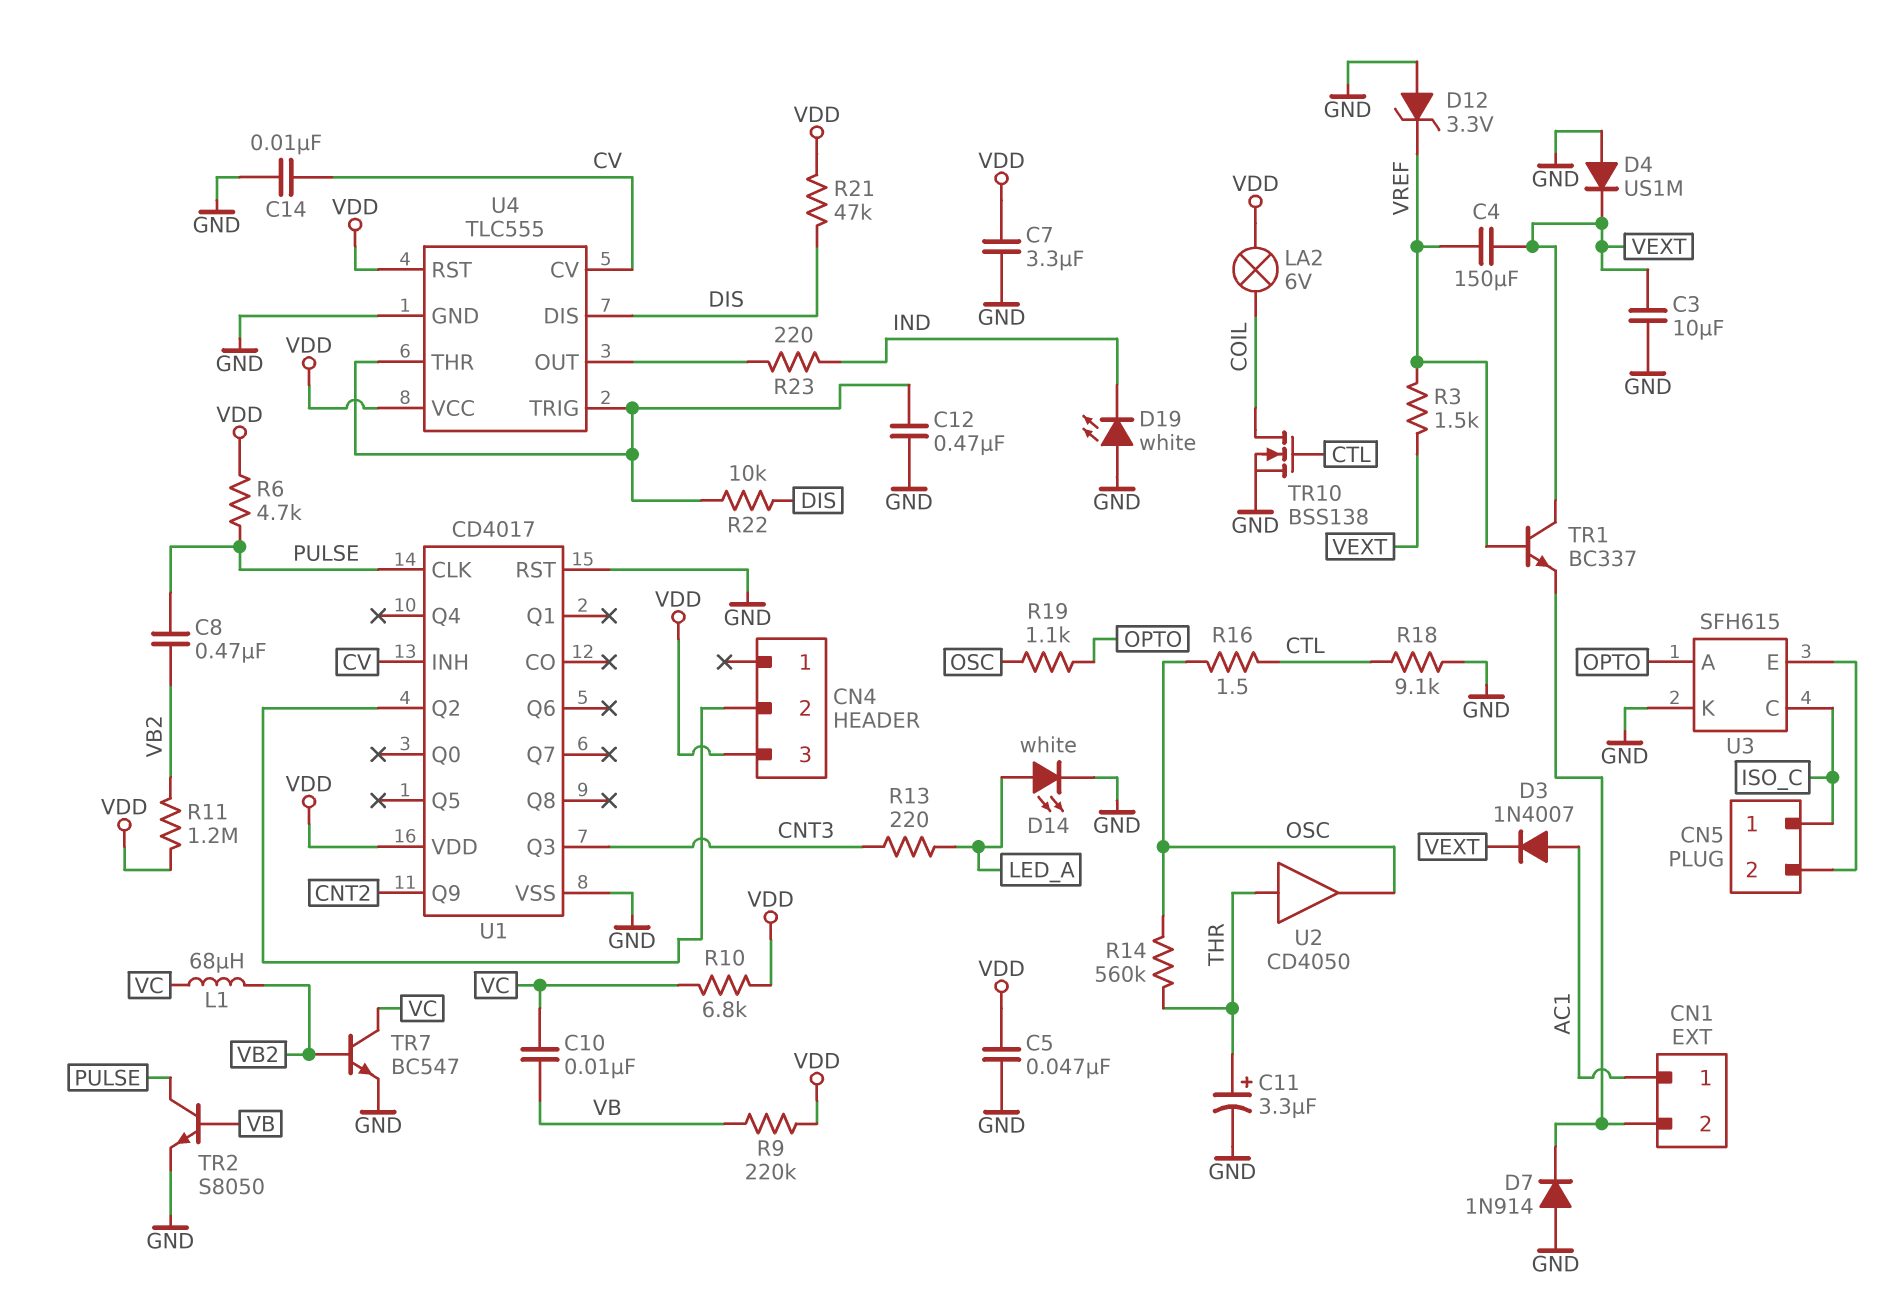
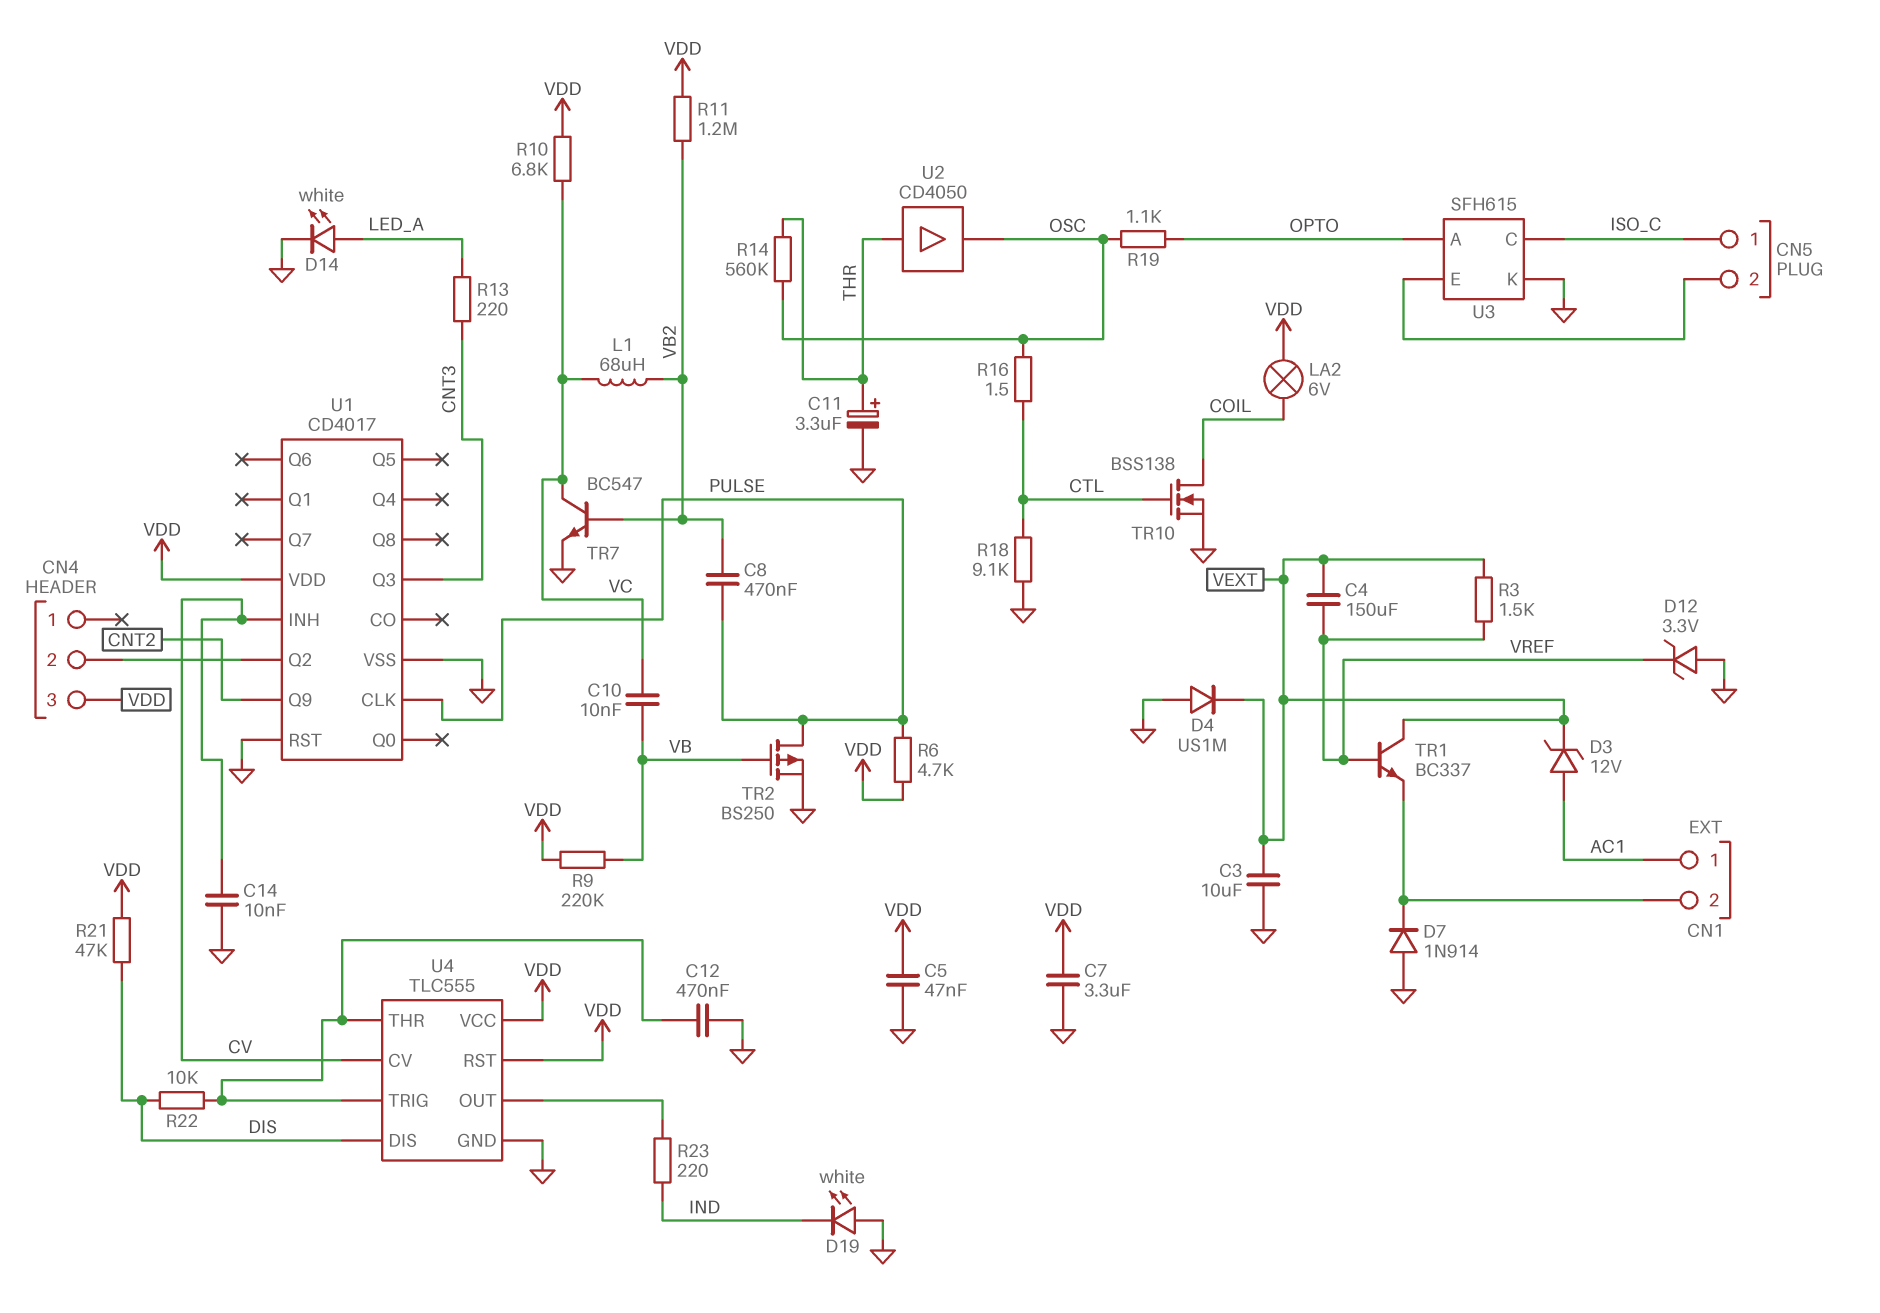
D3: diode 1N4007 (A AC1, K VEXT) -> zener 12V (A AC1, K VEXT)
TR2: NPN S8050 (B VB, C PULSE, E GND) -> PMOS BS250 (G VB, D PULSE, S GND)

